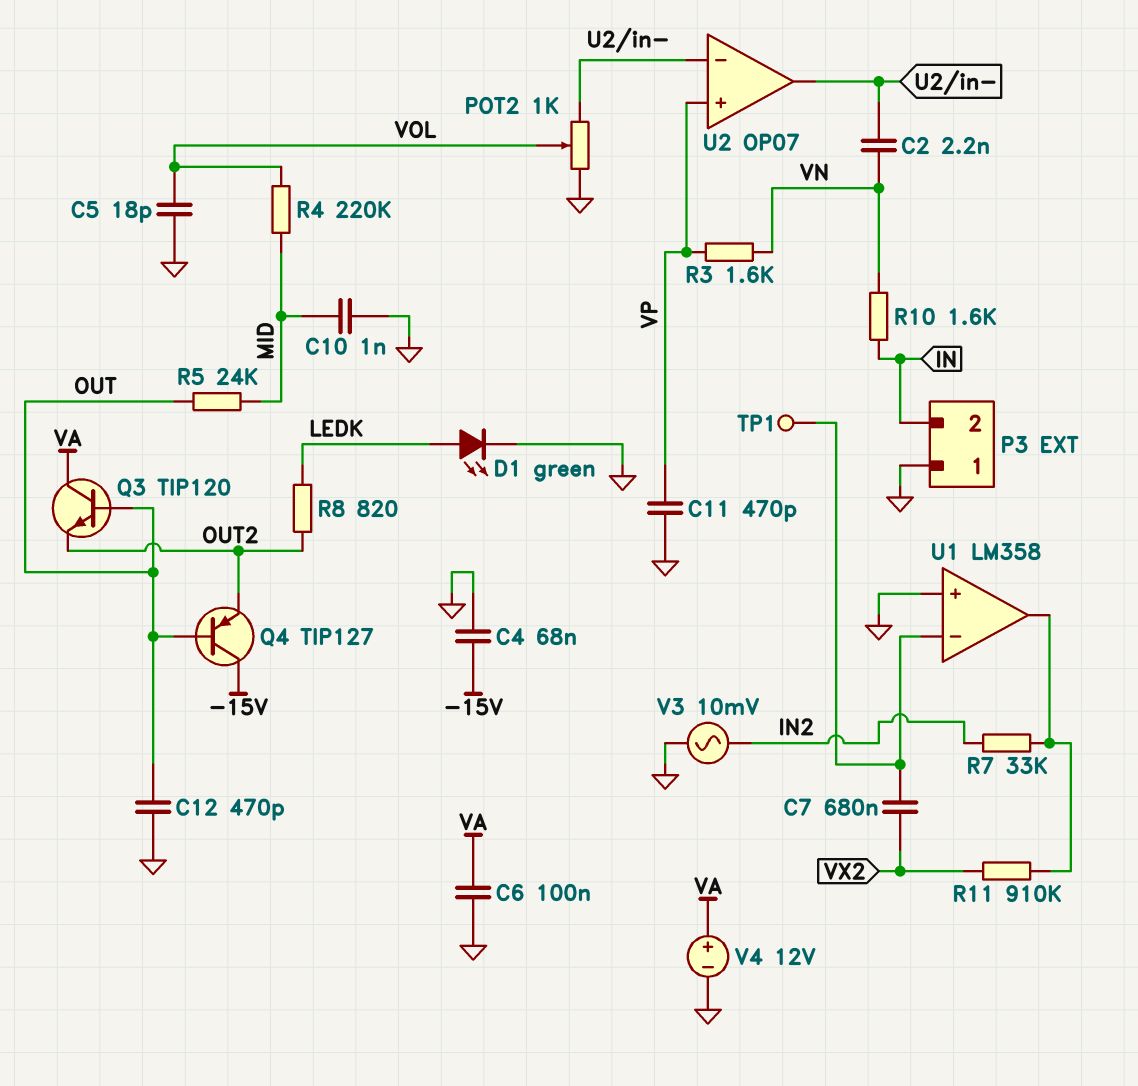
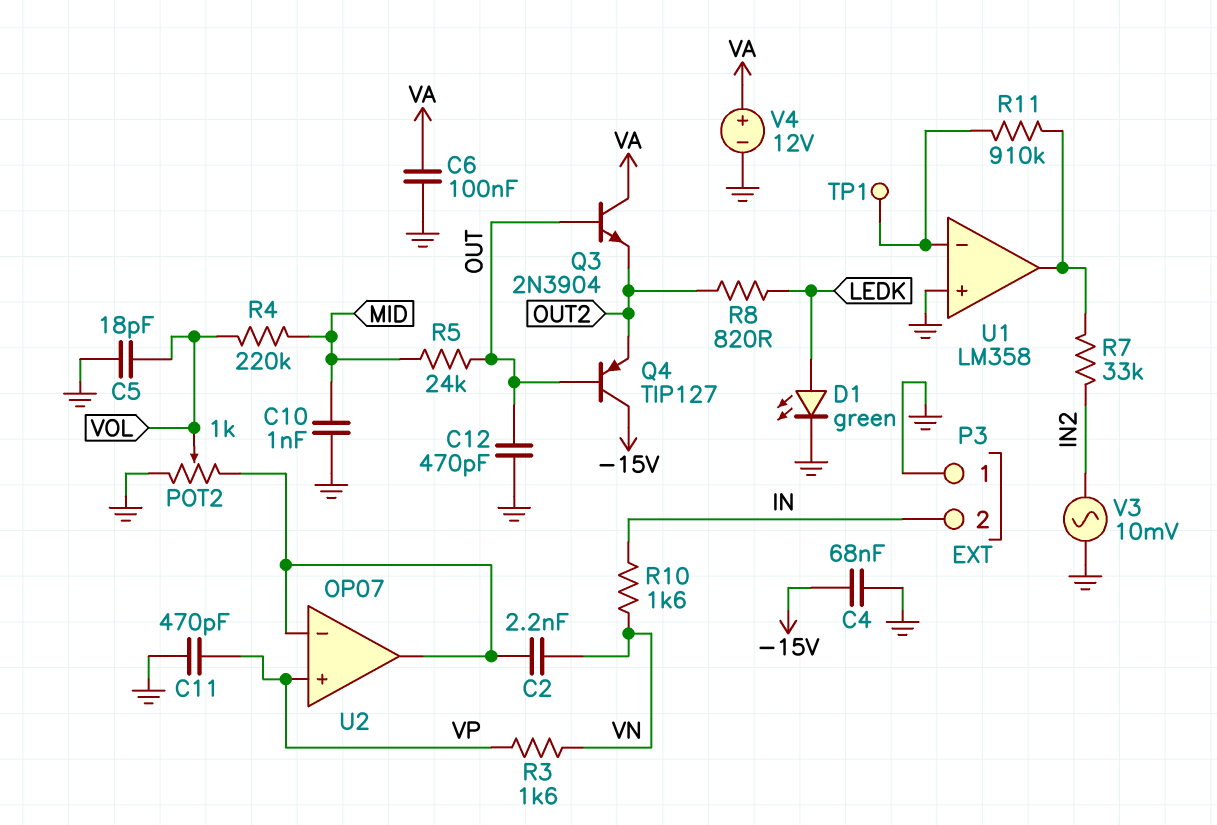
C7: 680nF (U1/in-, VX2) -> none
Q3: NPN TIP120 (B OUT, C VA, E OUT2) -> NPN 2N3904 (B OUT, C VA, E OUT2)
R11: 910k (U1/out, VX2) -> 910k (U1/in-, U1/out)

